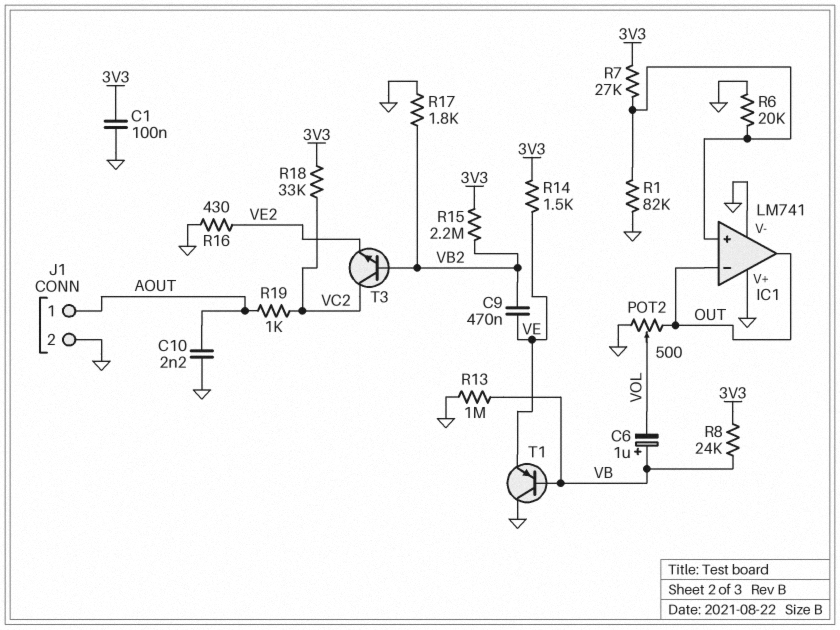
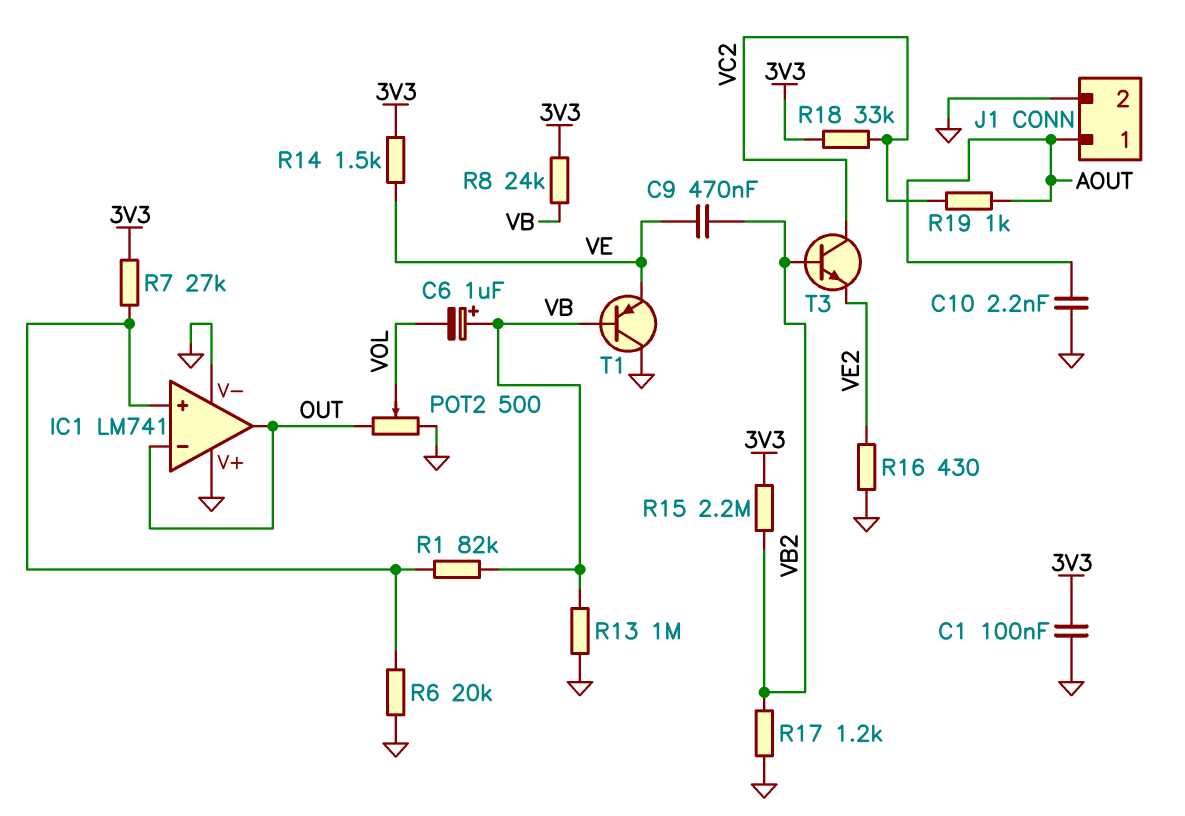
R1: 82k (GND, IC1/in+) -> 82k (IC1/in+, VB)
R17: 1.8k (GND, VB2) -> 1.2k (GND, VB2)

